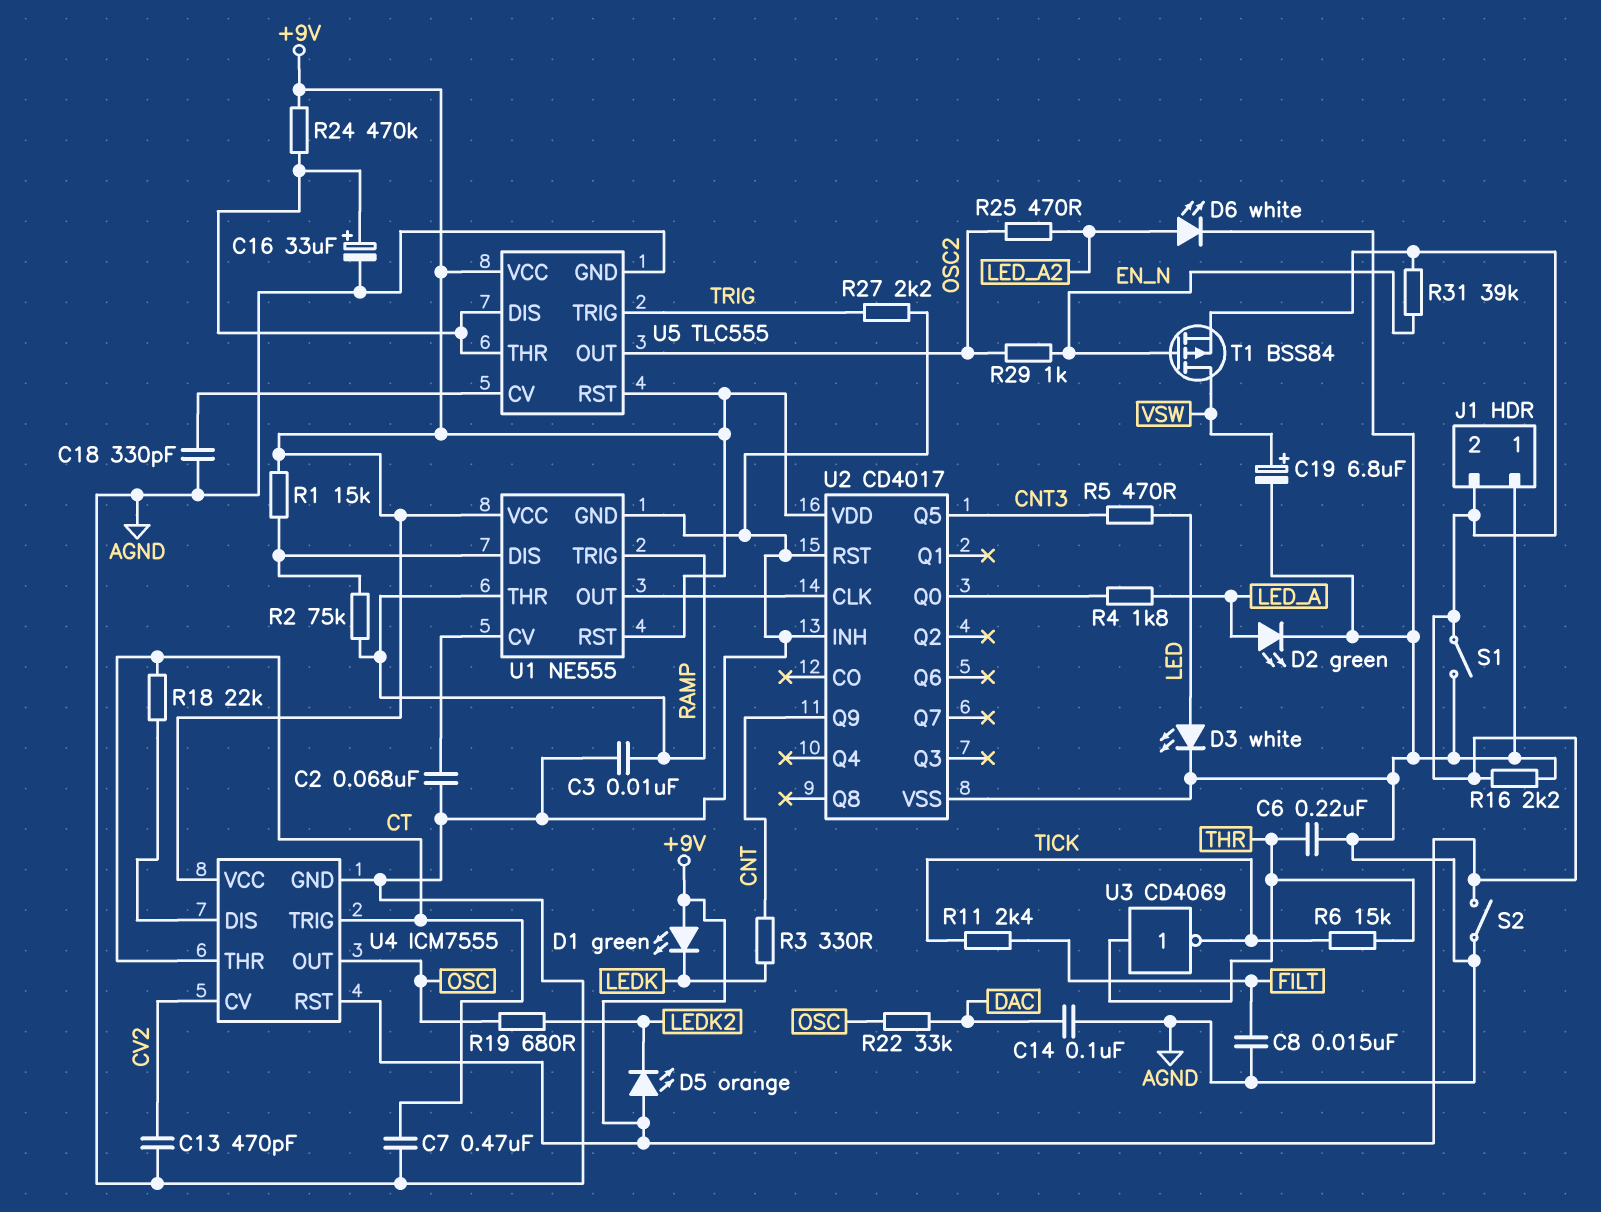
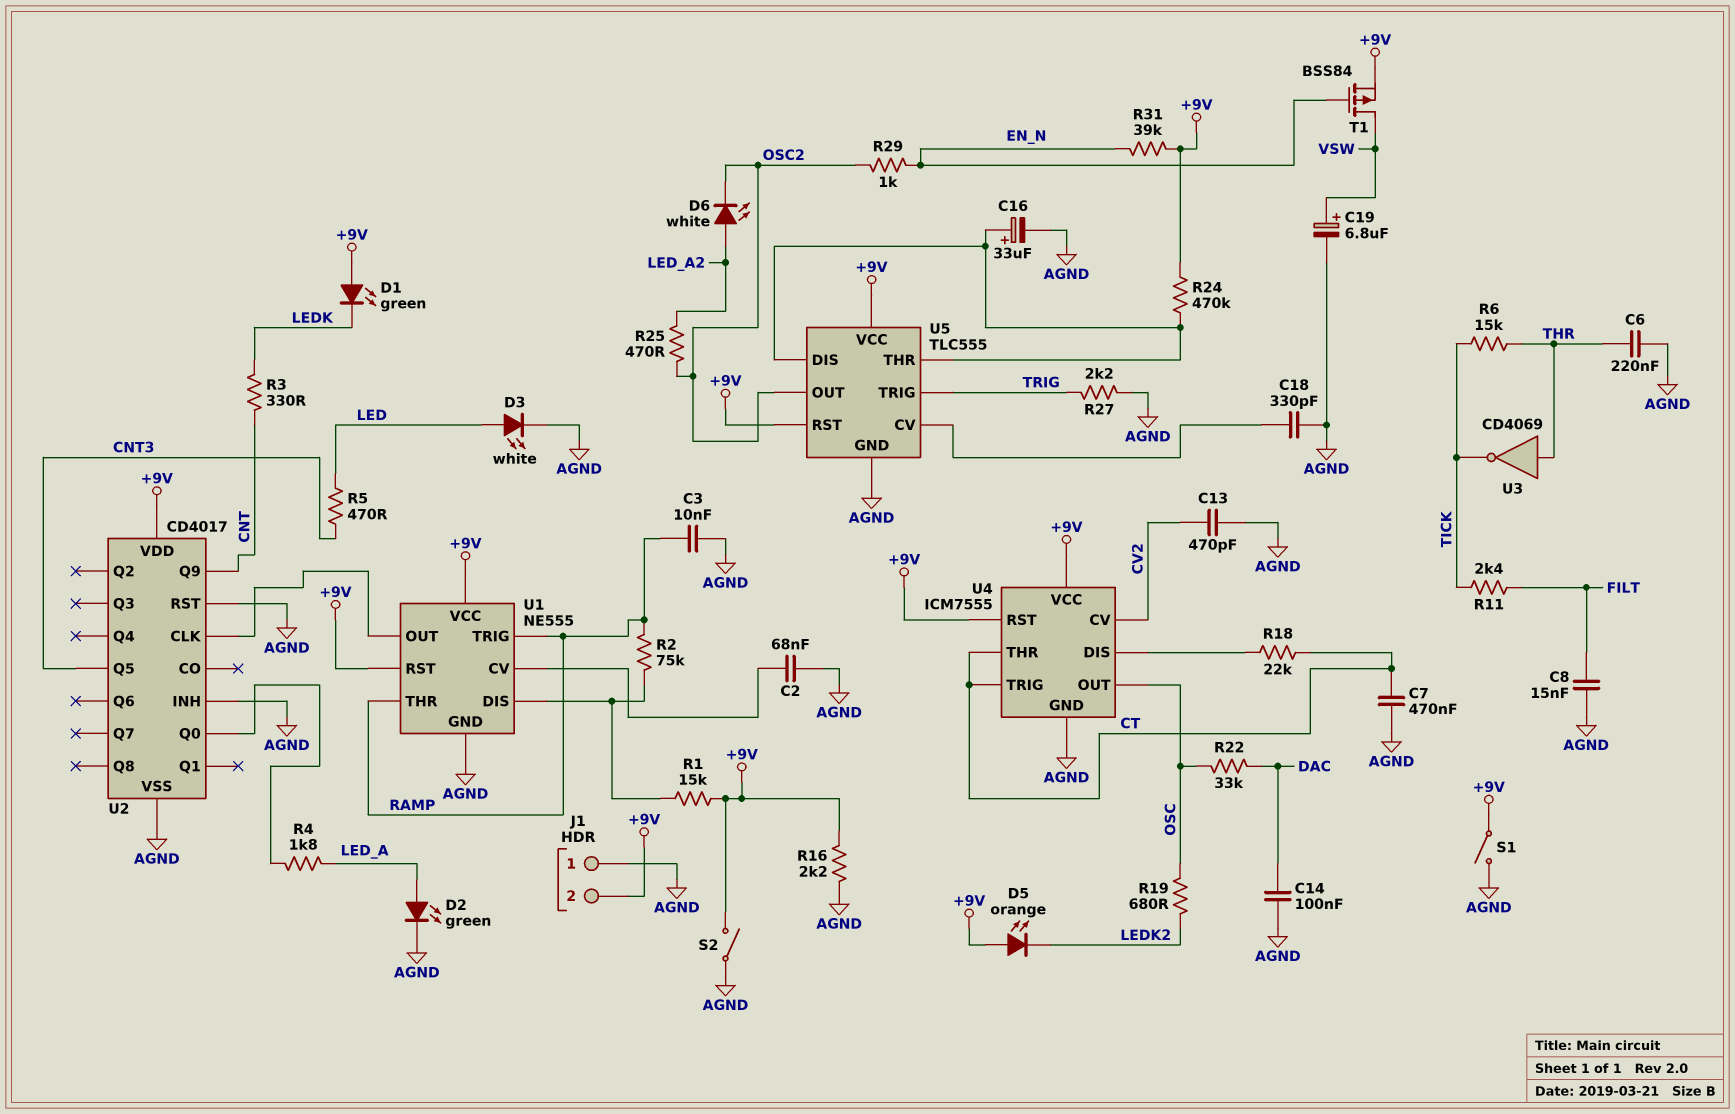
D6: LED white (A LED_A2, K AGND) -> LED white (A LED_A2, K OSC2)

